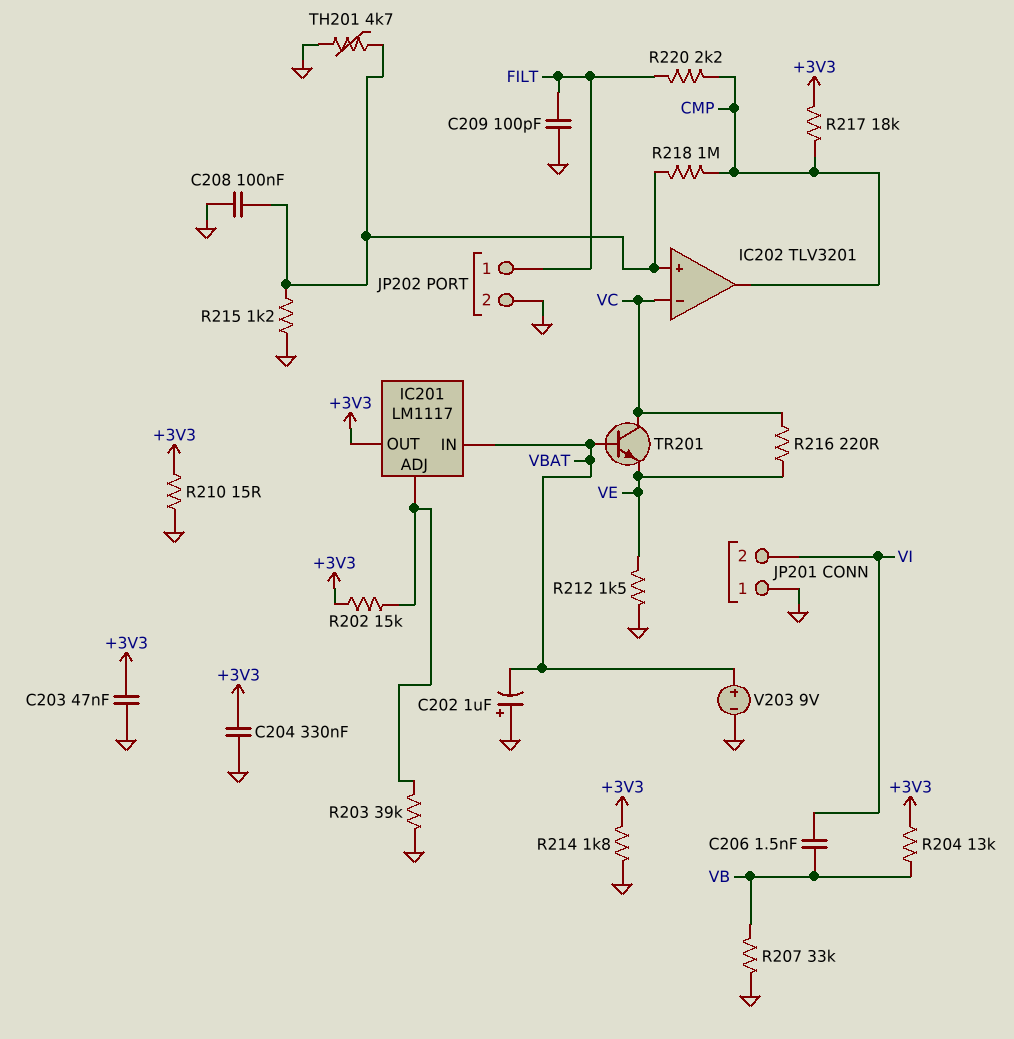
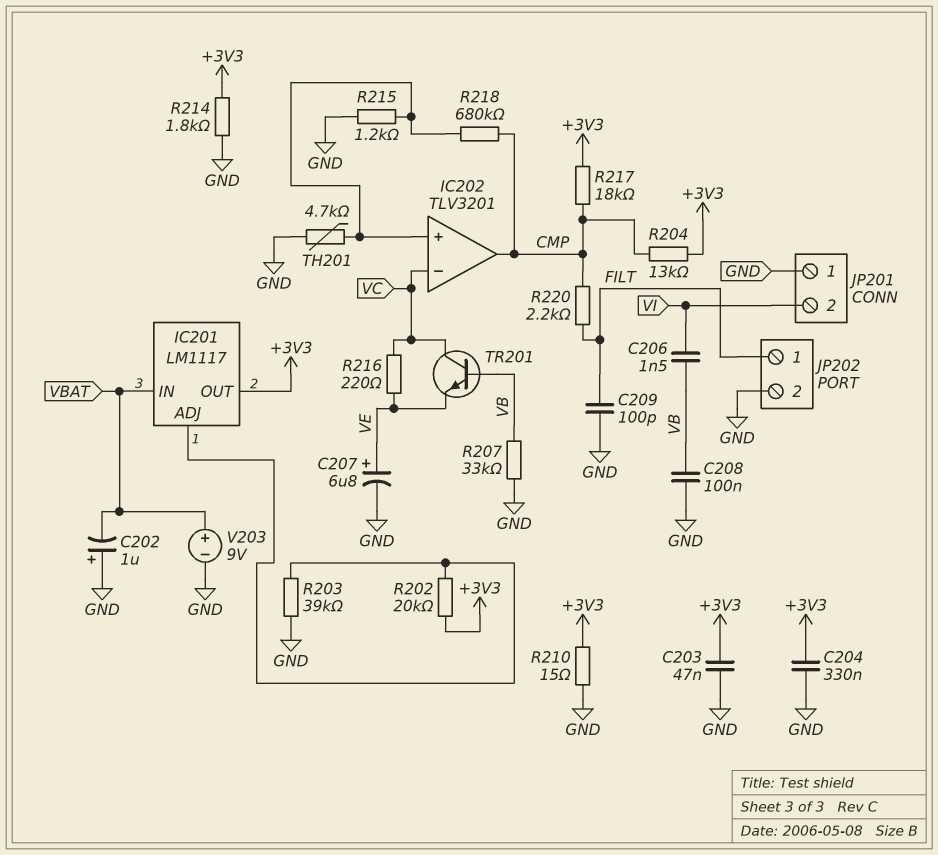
C207: none -> 6.8uF (plus VE, minus GND)
C208: 100nF (GND, IC202/in+) -> 100nF (GND, VB)
R202: 15k (+3V3, IC201/ADJ) -> 20k (+3V3, IC201/ADJ)
R204: 13k (+3V3, VB) -> 13k (+3V3, CMP)
R212: 1.5k (GND, VE) -> none
R218: 1M (CMP, IC202/in+) -> 680k (CMP, IC202/in+)
TR201: NPN (B VBAT, C VC, E VE) -> NPN (B VB, C VC, E VE)

